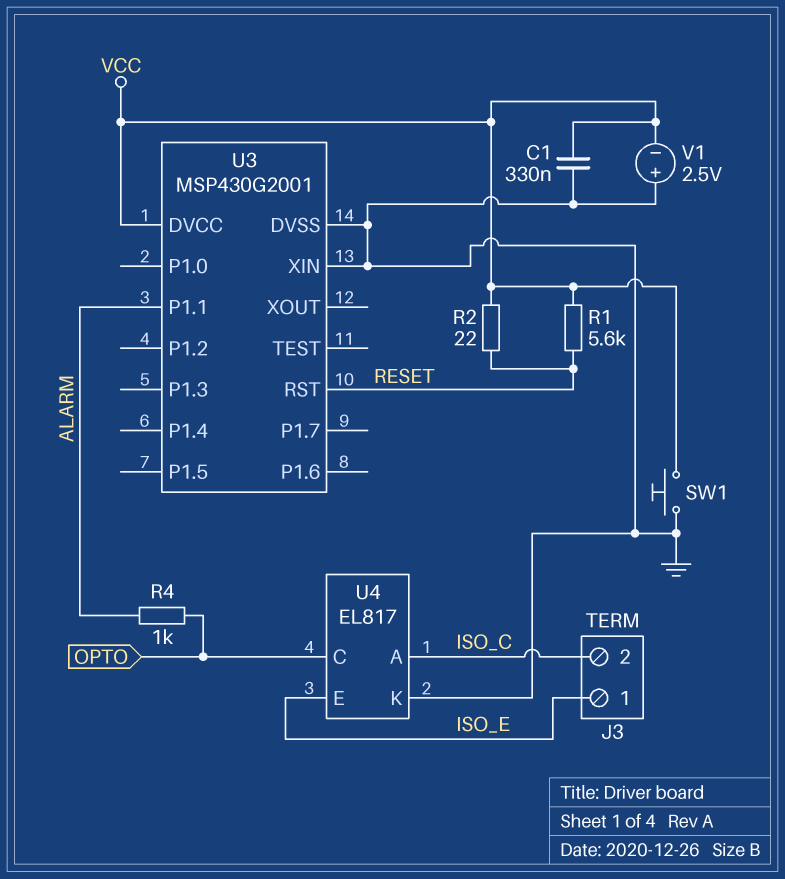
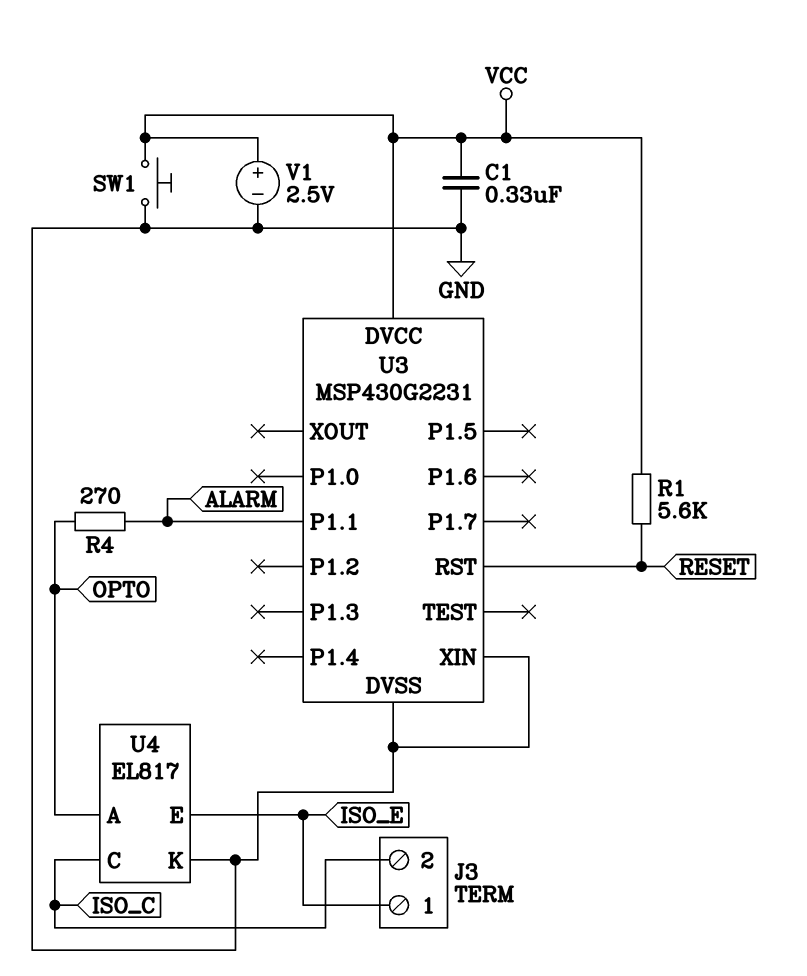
R2: 22 (RESET, VCC) -> none
R4: 1k (ALARM, OPTO) -> 270 (ALARM, OPTO)
U3: MSP430G2001 -> MSP430G2231
U4 pin A: ISO_C -> OPTO
U4 pin C: OPTO -> ISO_C
V1: 2.5V (plus GND, minus VCC) -> 2.5V (plus VCC, minus GND)

